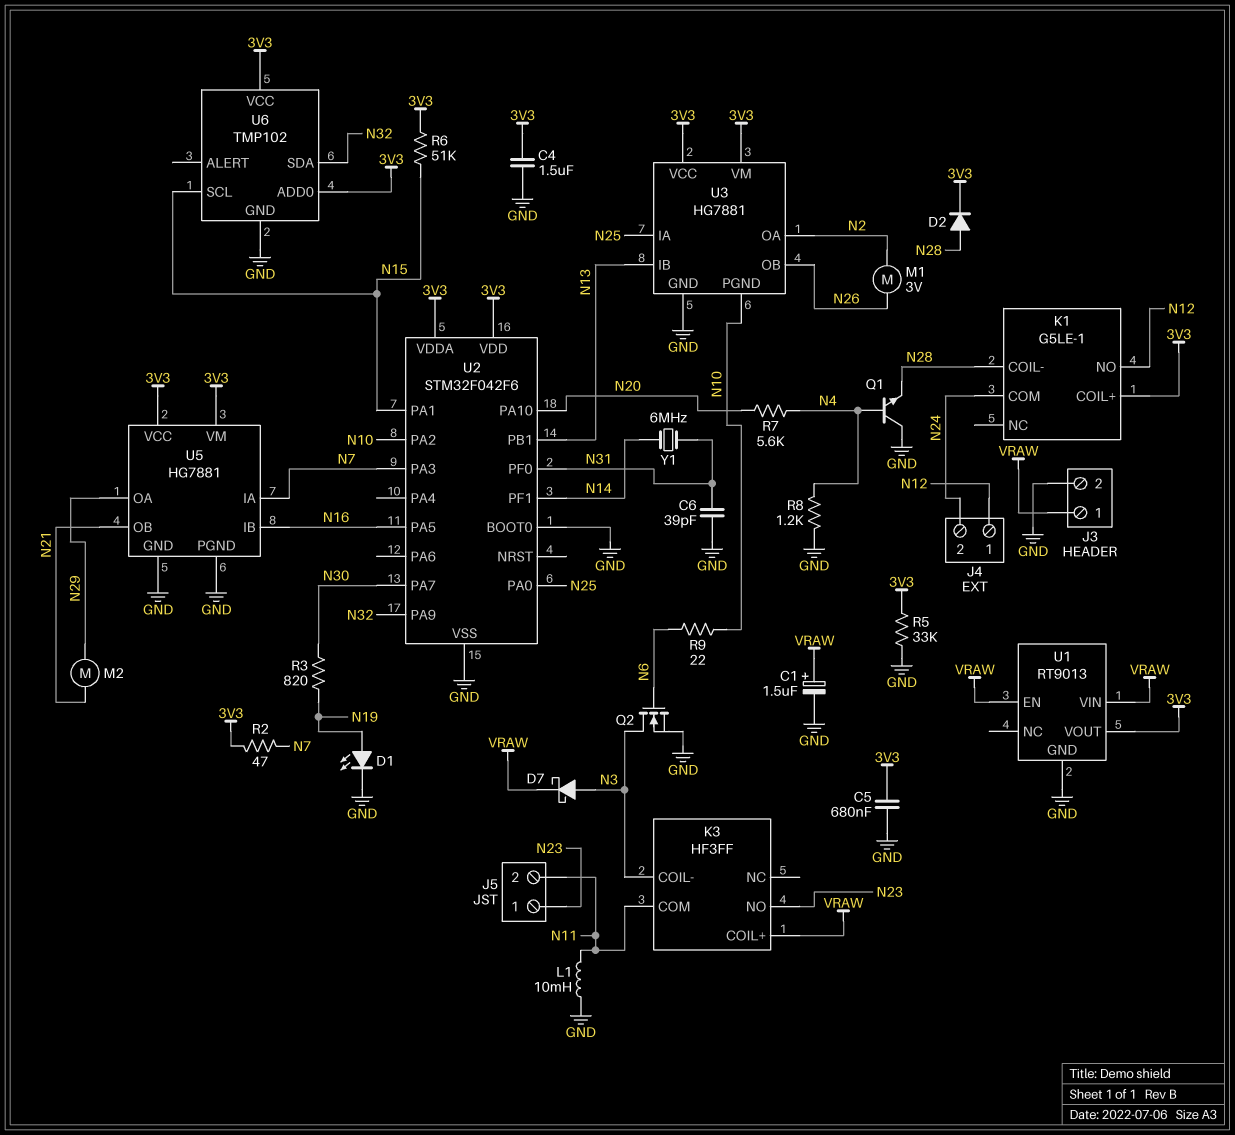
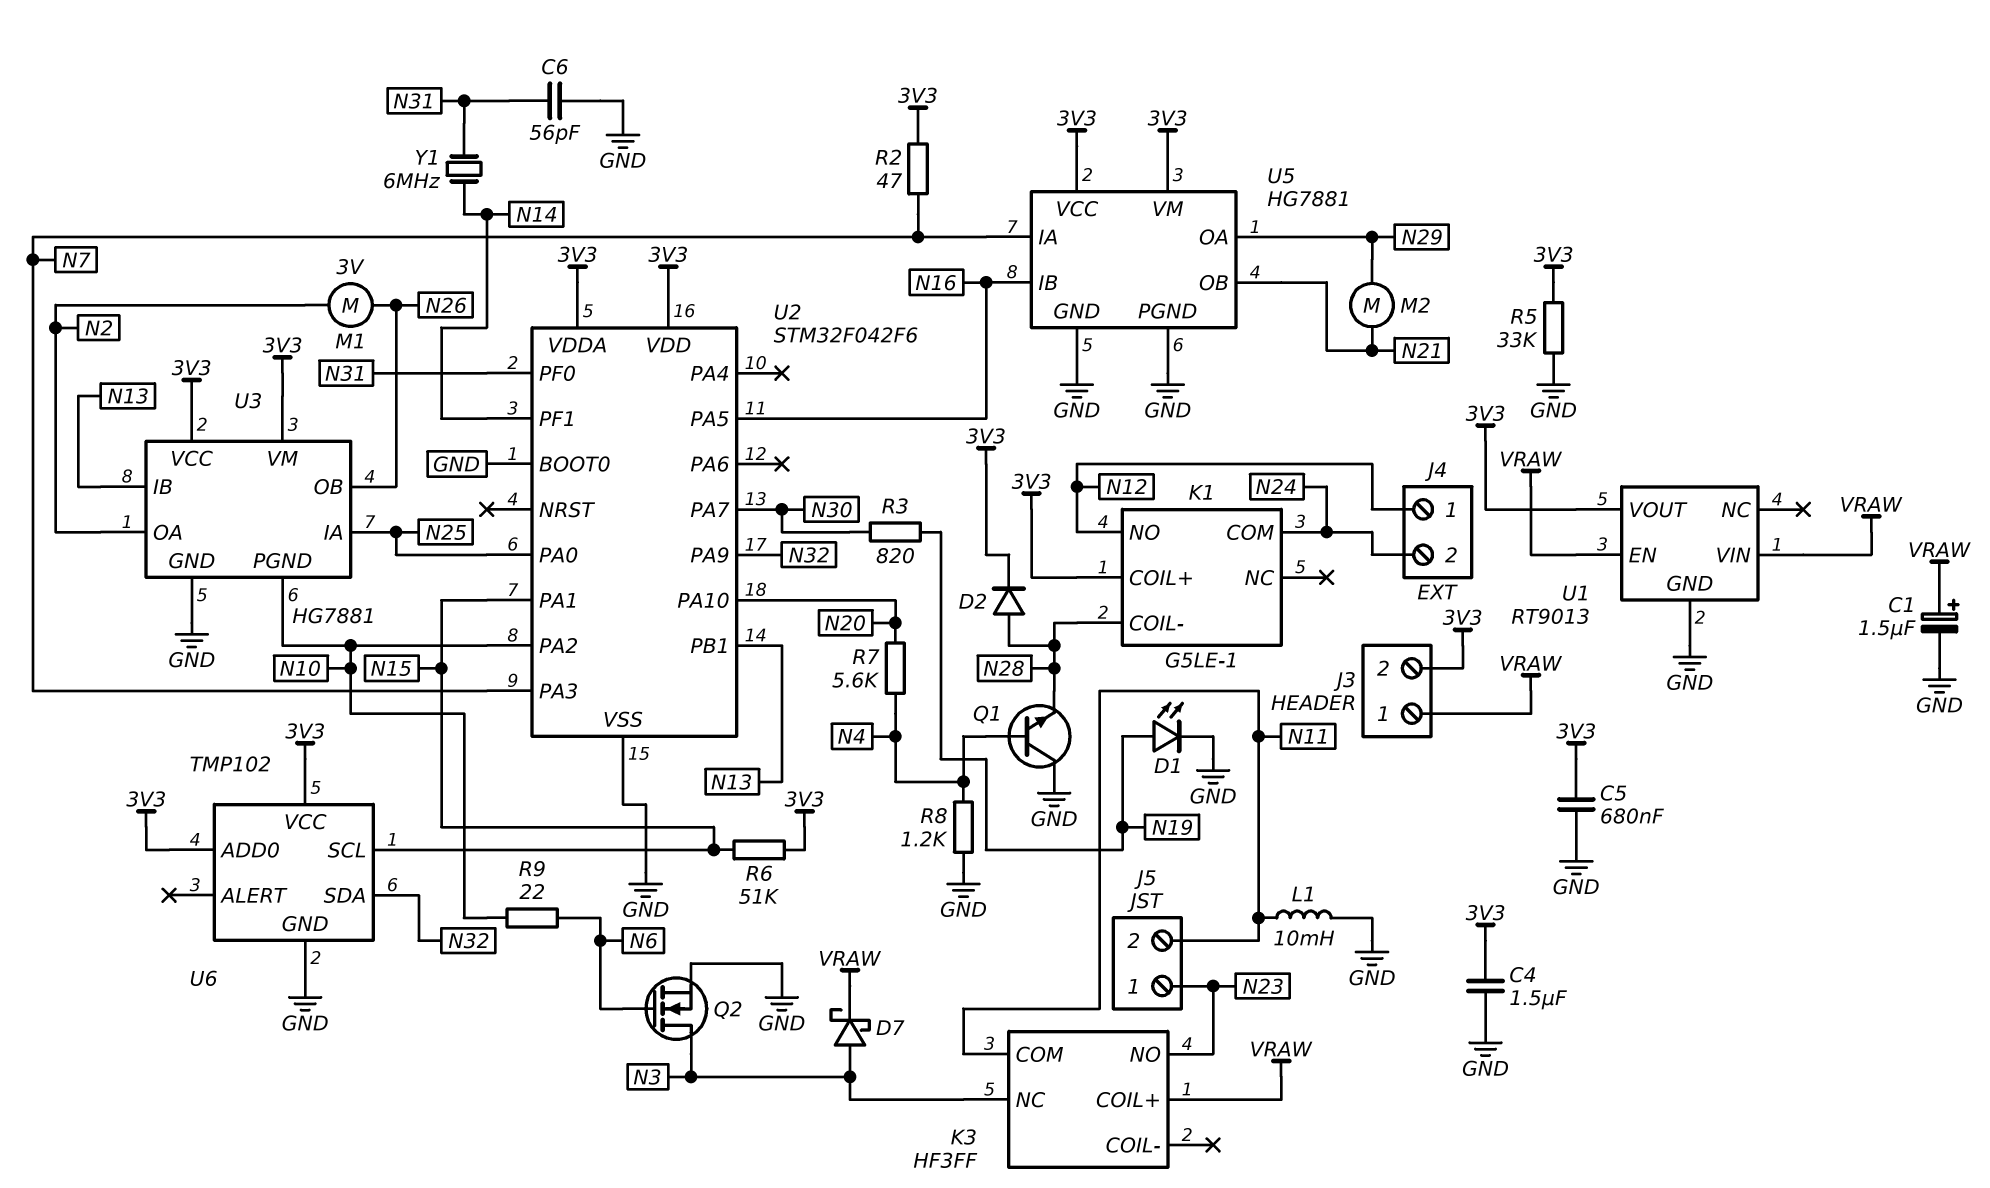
C6: 39pF (GND, N31) -> 56pF (GND, N31)
J3 pin 2: GND -> 3V3
K3 pin COIL-: N3 -> none
K3 pin NC: none -> N3

